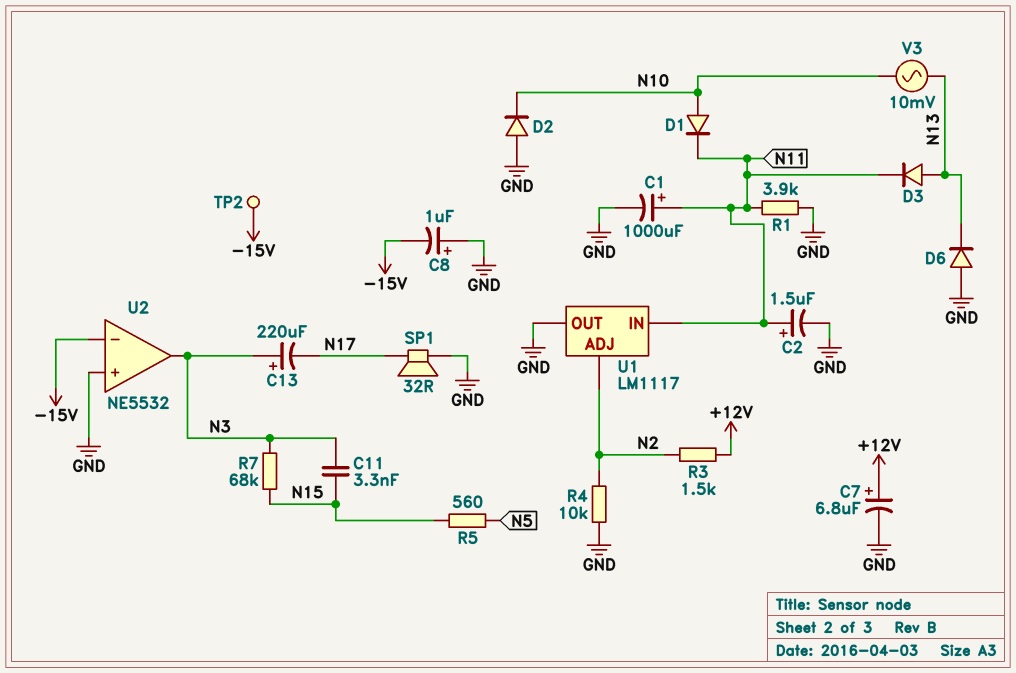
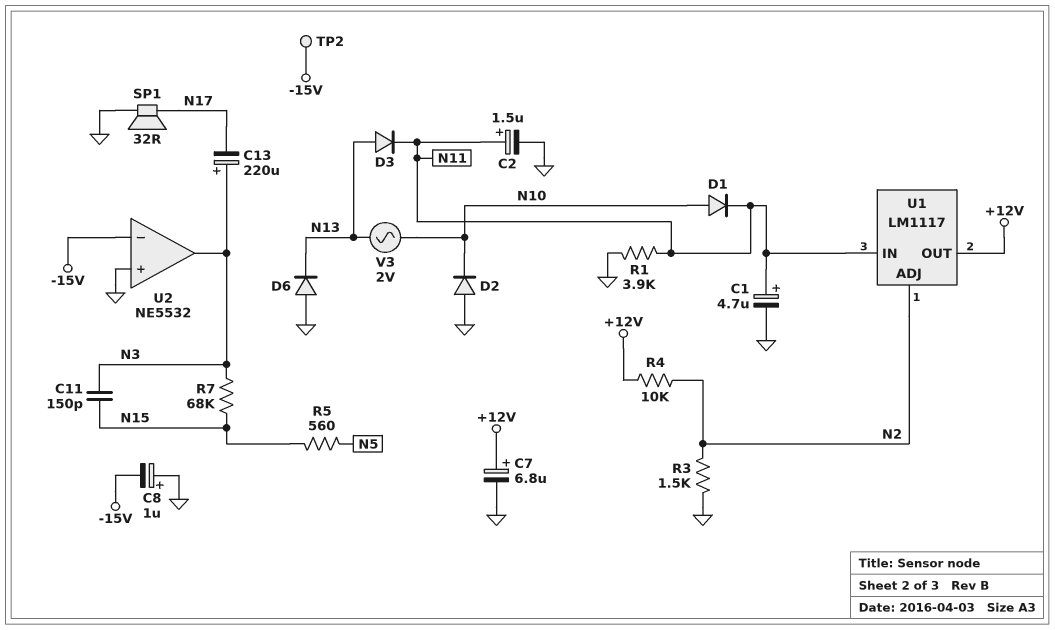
C1: 1000uF (plus N11, minus GND) -> 4.7uF (plus N11, minus GND)
C11: 3.3nF (N3, N15) -> 150pF (N3, N15)
R3: 1.5k (+12V, N2) -> 1.5k (GND, N2)
R4: 10k (GND, N2) -> 10k (+12V, N2)
U1 pin OUT: GND -> +12V
V3: AC 10mV (N10, N13) -> AC 2V (N10, N13)

